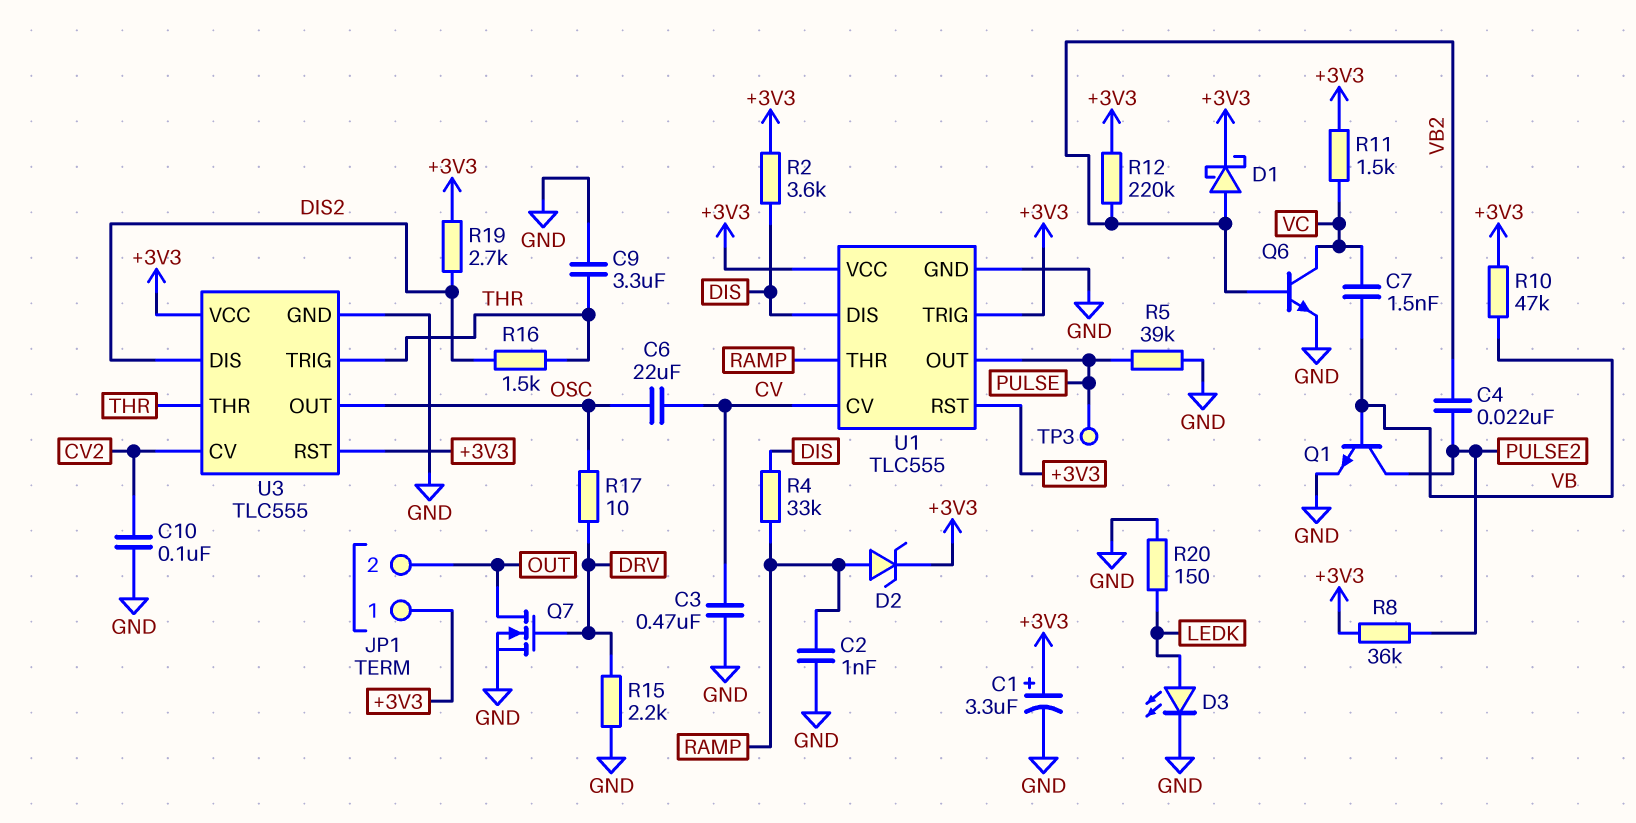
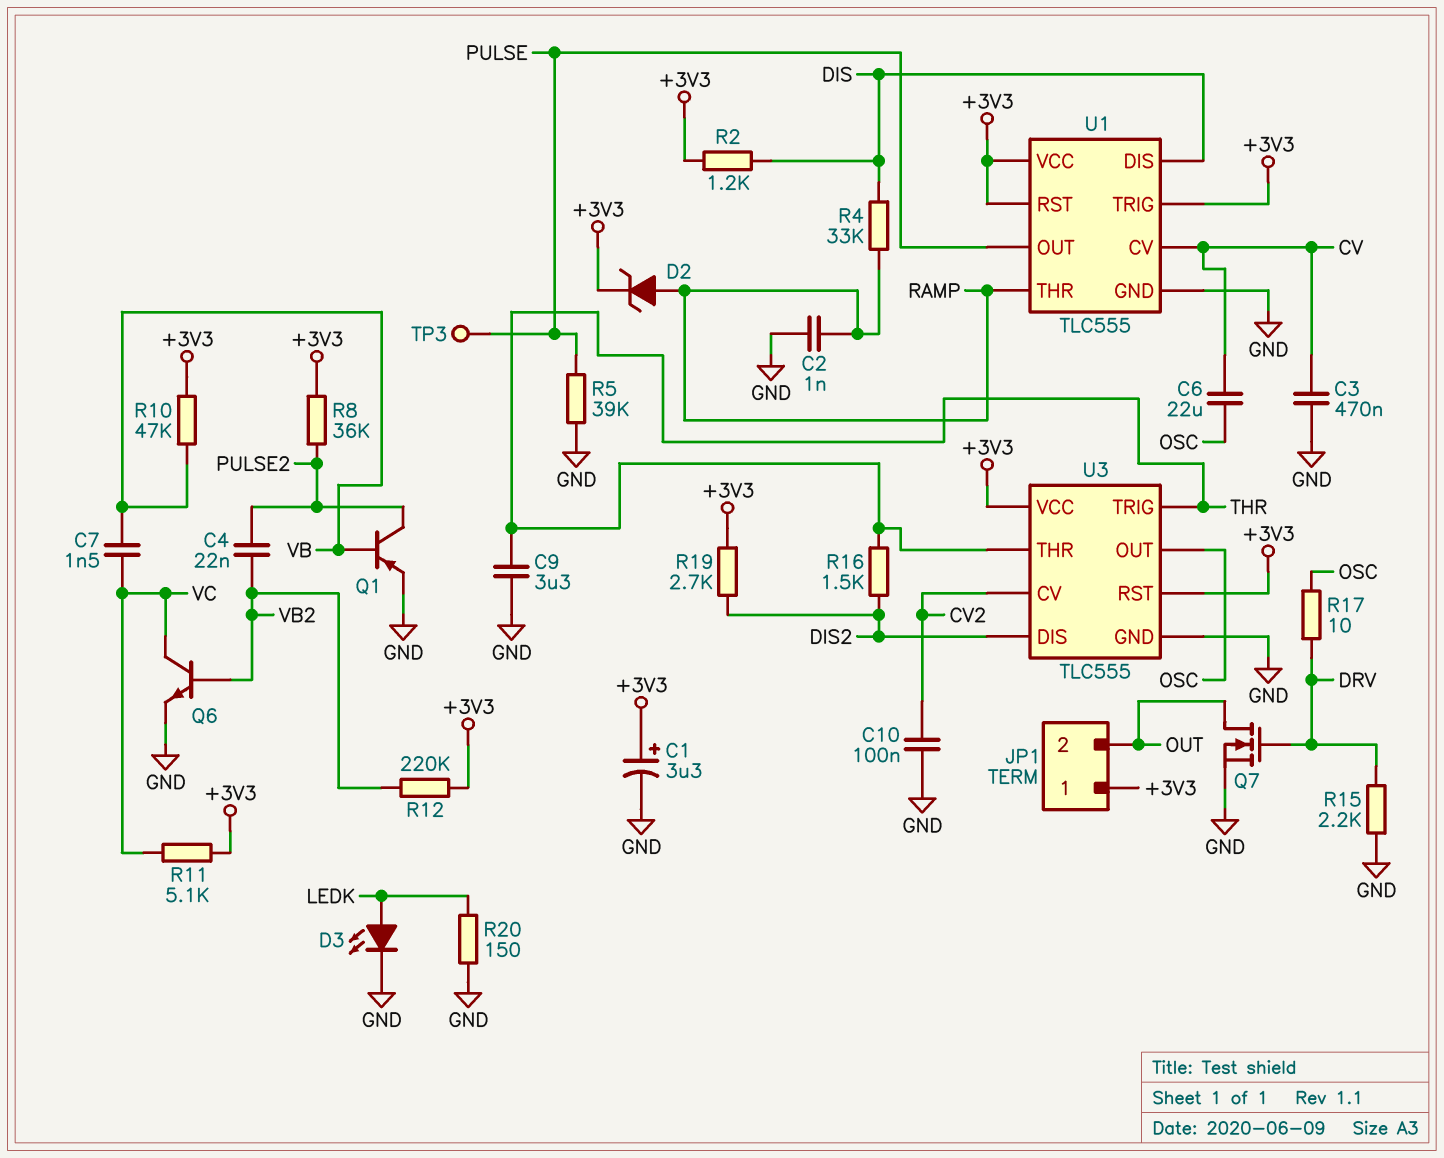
D1: schottky (A VB2, K +3V3) -> none
Q1: NPN (B VB, C PULSE2, E GND) -> PNP (B VB, C PULSE2, E GND)
R2: 3.6k (+3V3, DIS) -> 1.2k (+3V3, DIS)
R11: 1.5k (+3V3, VC) -> 5.1k (+3V3, VC)

